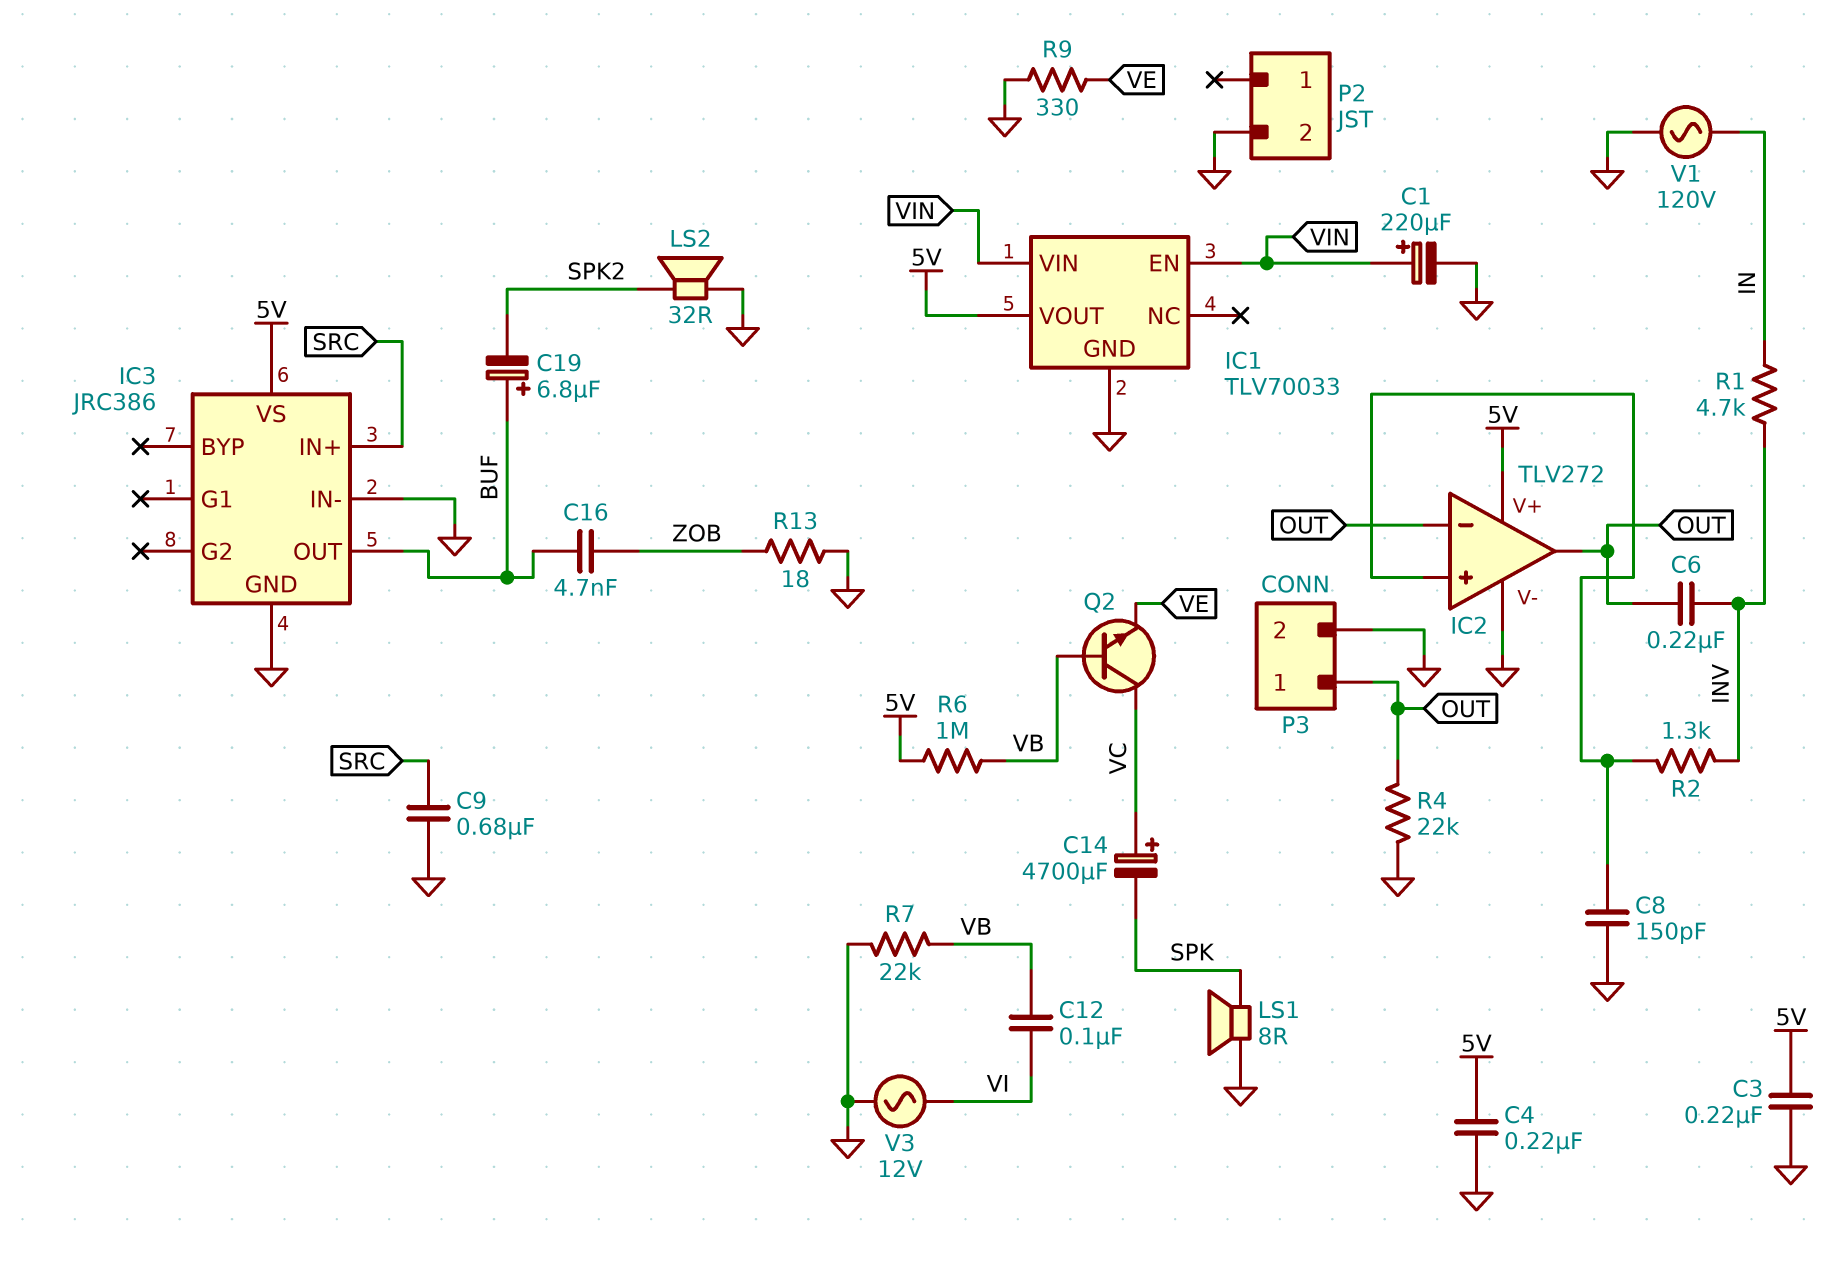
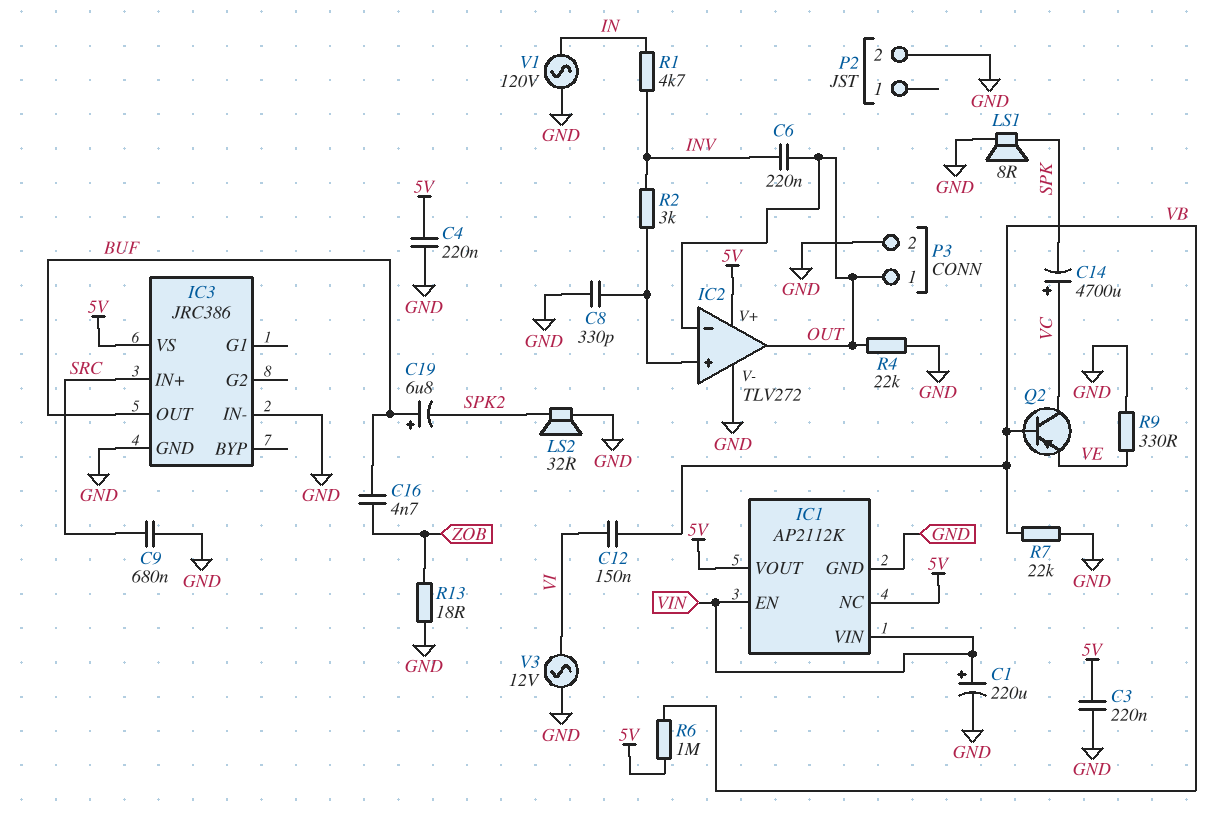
C8: 150pF (GND, IC2/in+) -> 330pF (GND, IC2/in+)
C12: 100nF (VB, VI) -> 150nF (VB, VI)
IC1: TLV70033 -> AP2112K
IC1 pin NC: none -> 5V
Q2: NPN (B VB, C VC, E VE) -> PNP (B VB, C VC, E VE)
R2: 1.3k (IC2/in+, INV) -> 3k (IC2/in+, INV)

